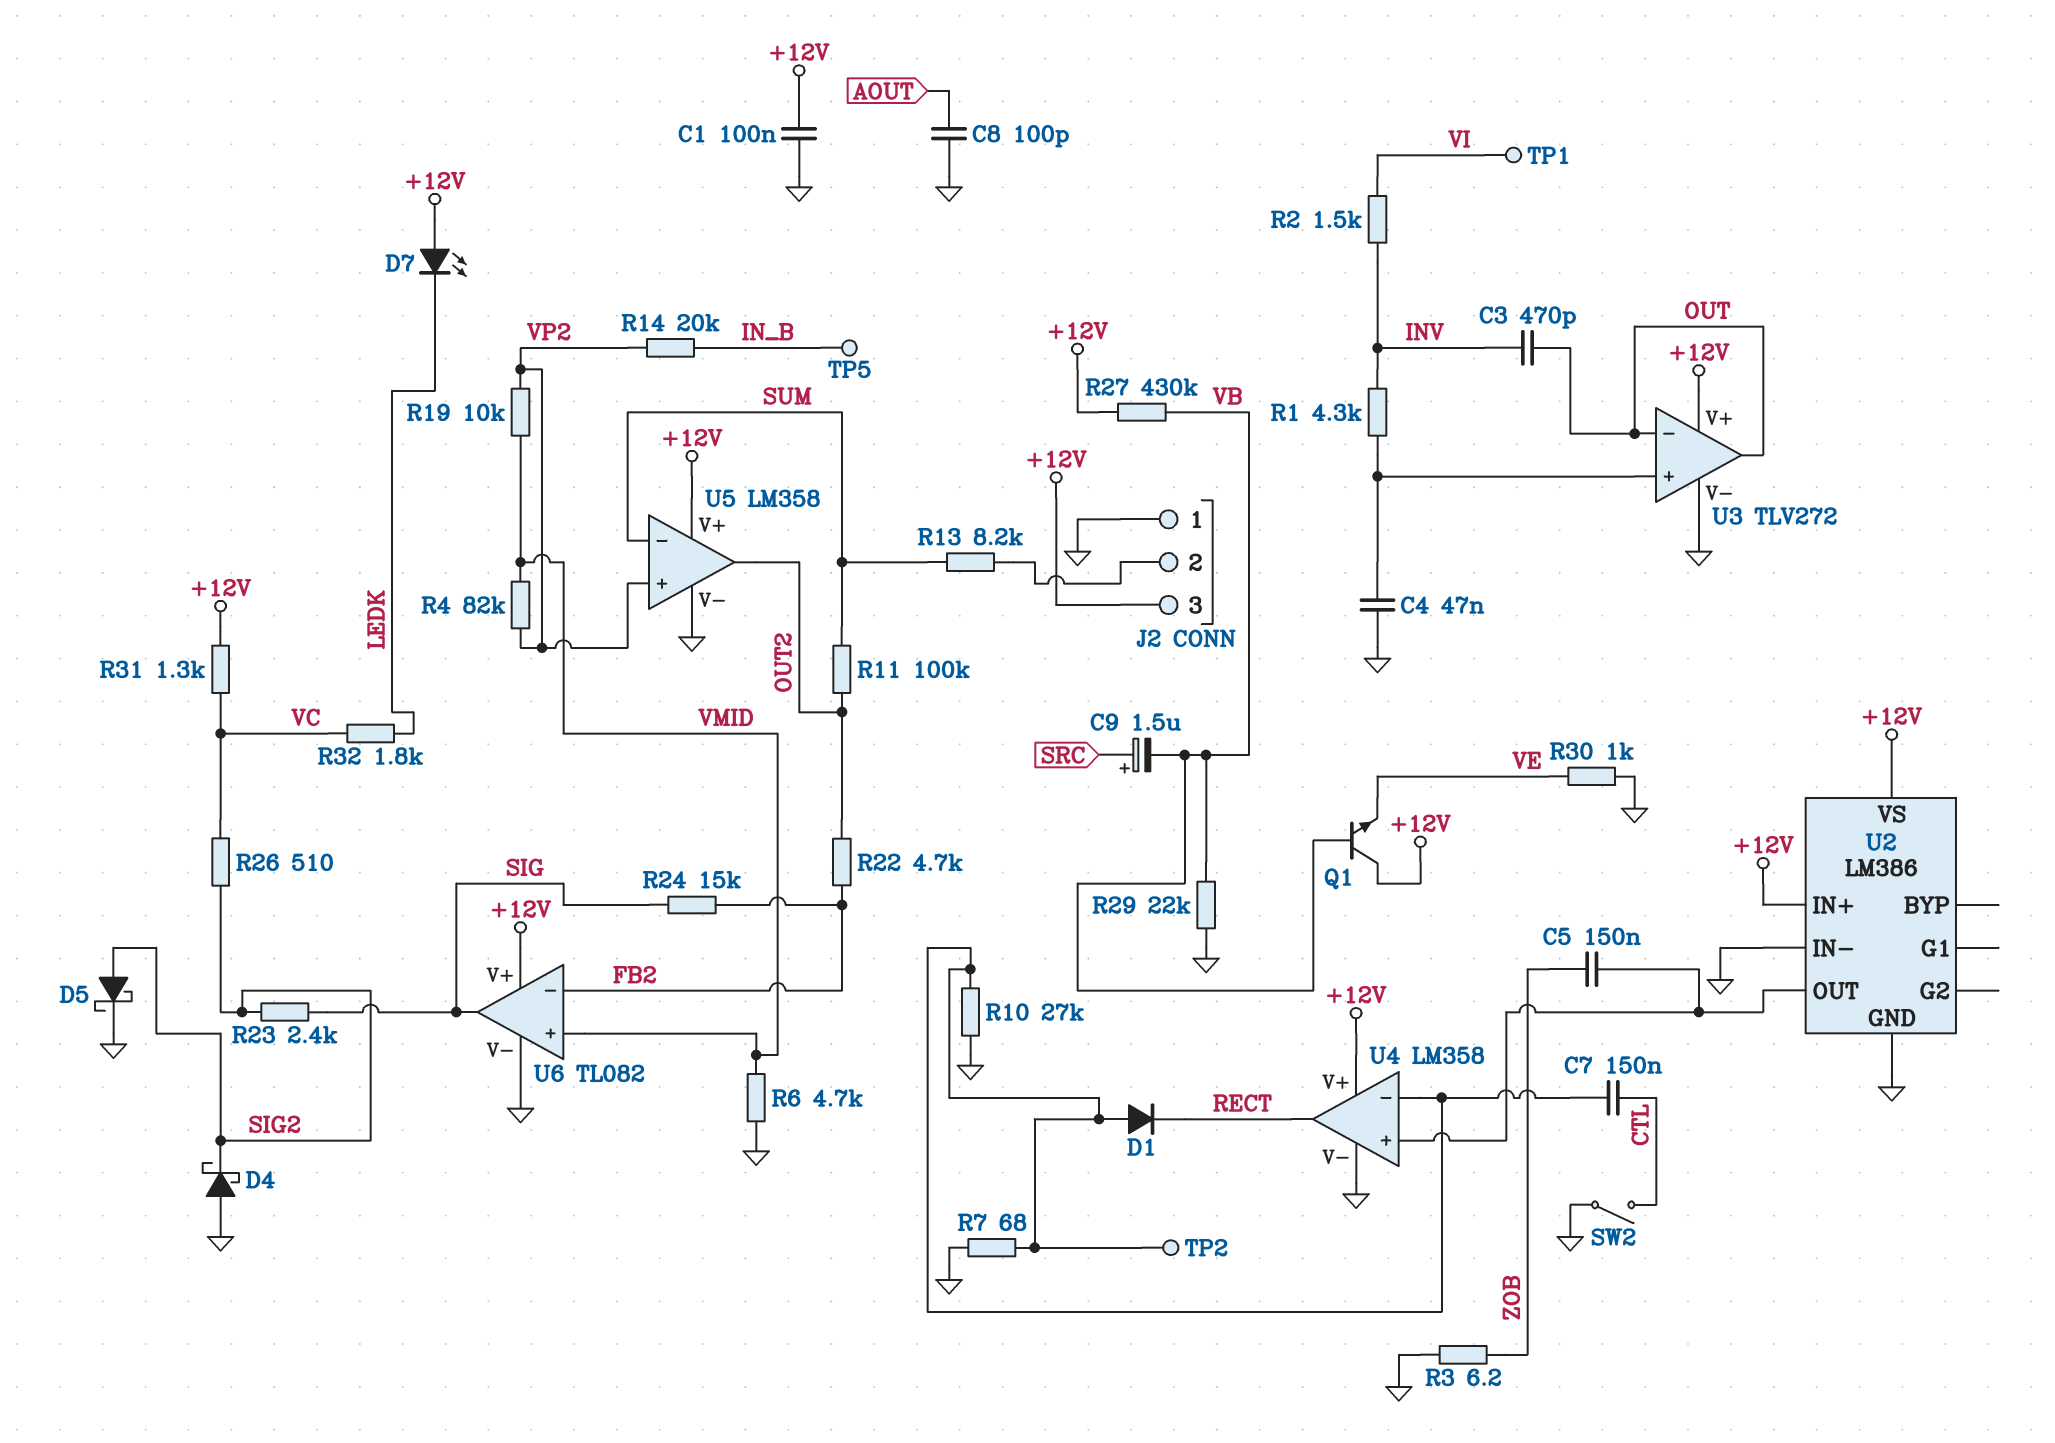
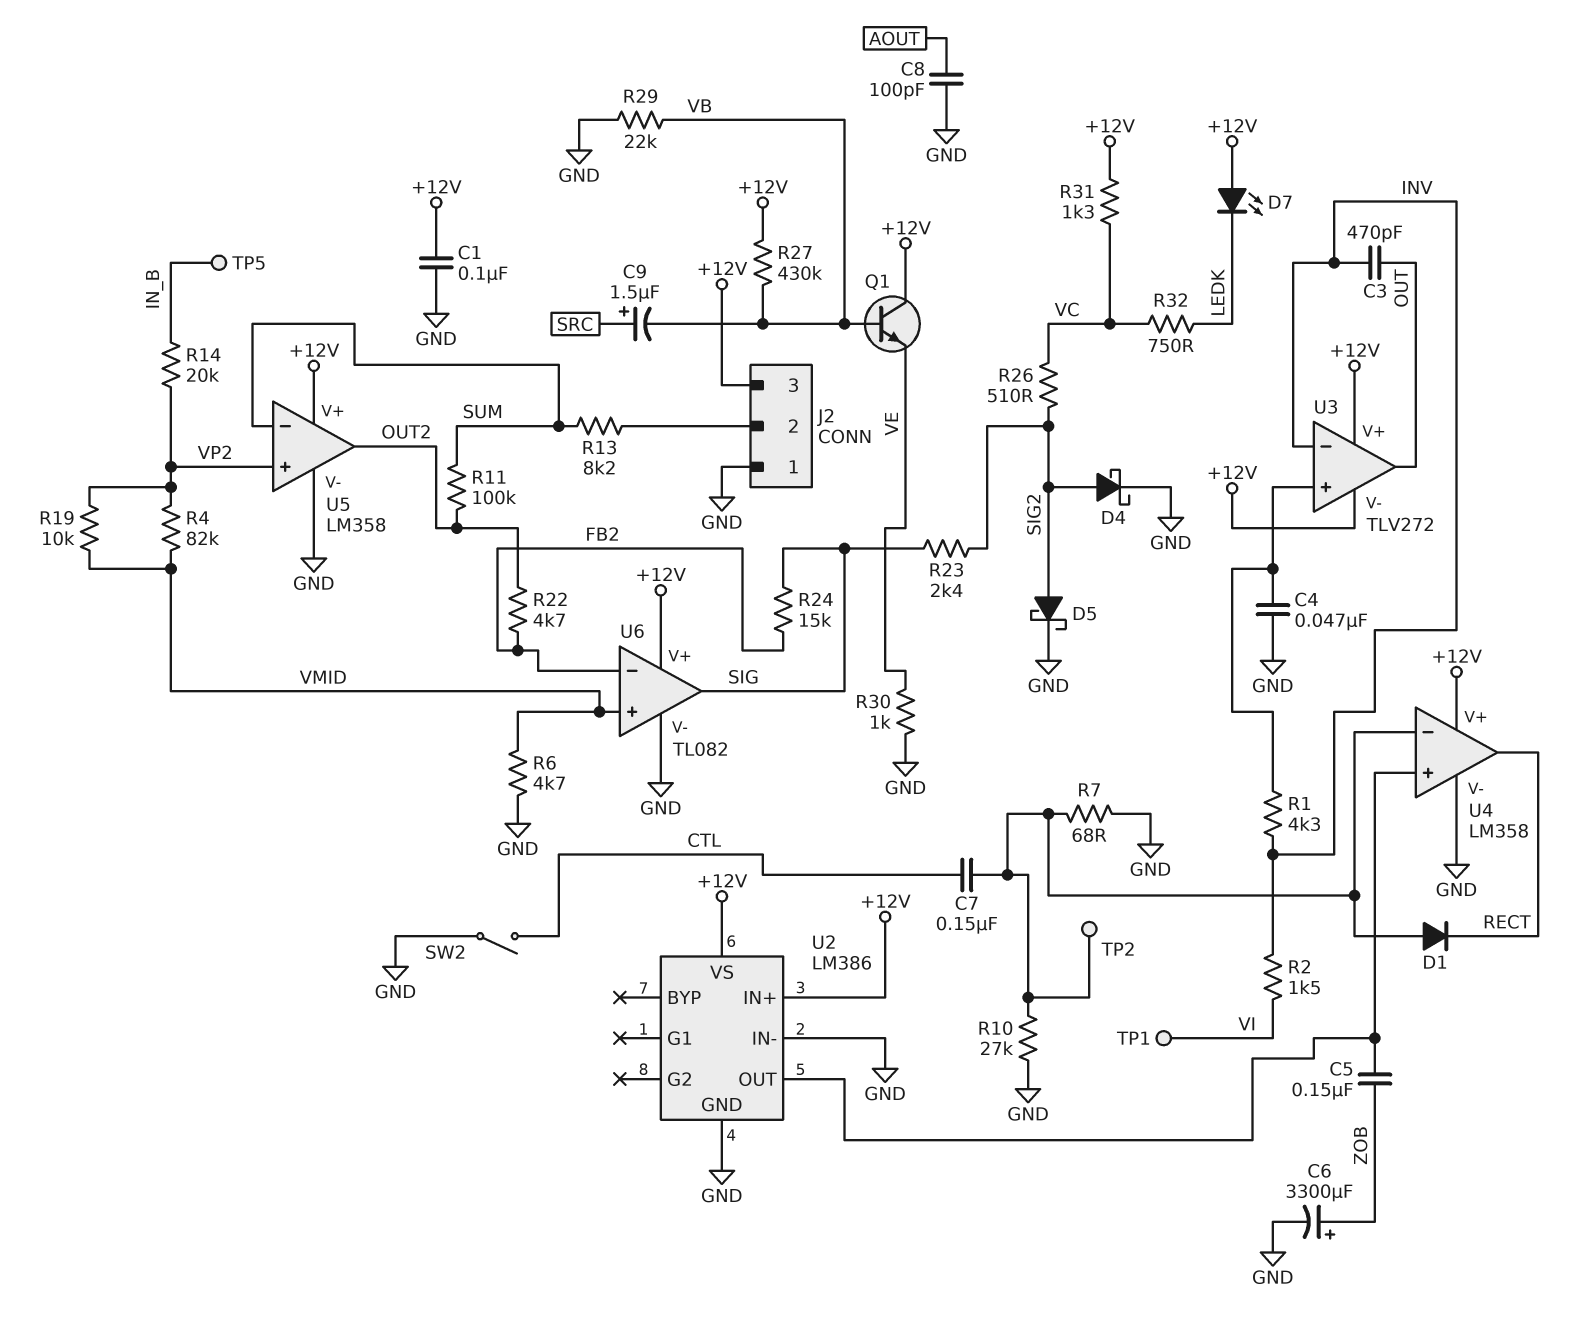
C6: none -> 3300uF (plus ZOB, minus GND)
D4: schottky (A GND, K SIG2) -> schottky (A SIG2, K GND)
R3: 6.2 (GND, ZOB) -> none
R32: 1.8k (LEDK, VC) -> 750 (LEDK, VC)
U3 pin V-: GND -> +12V
U3 pin in-: OUT -> INV

